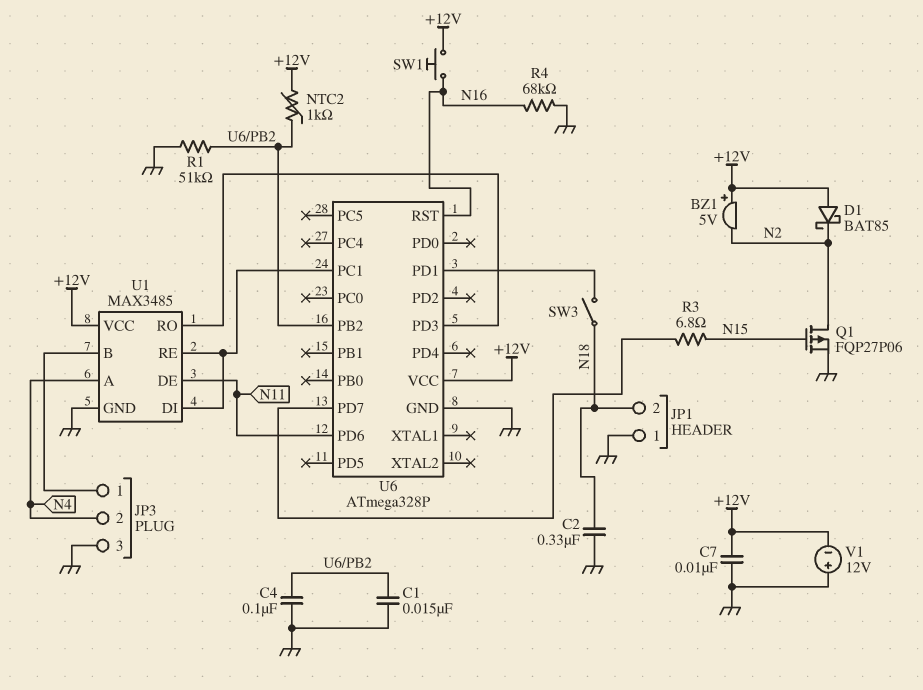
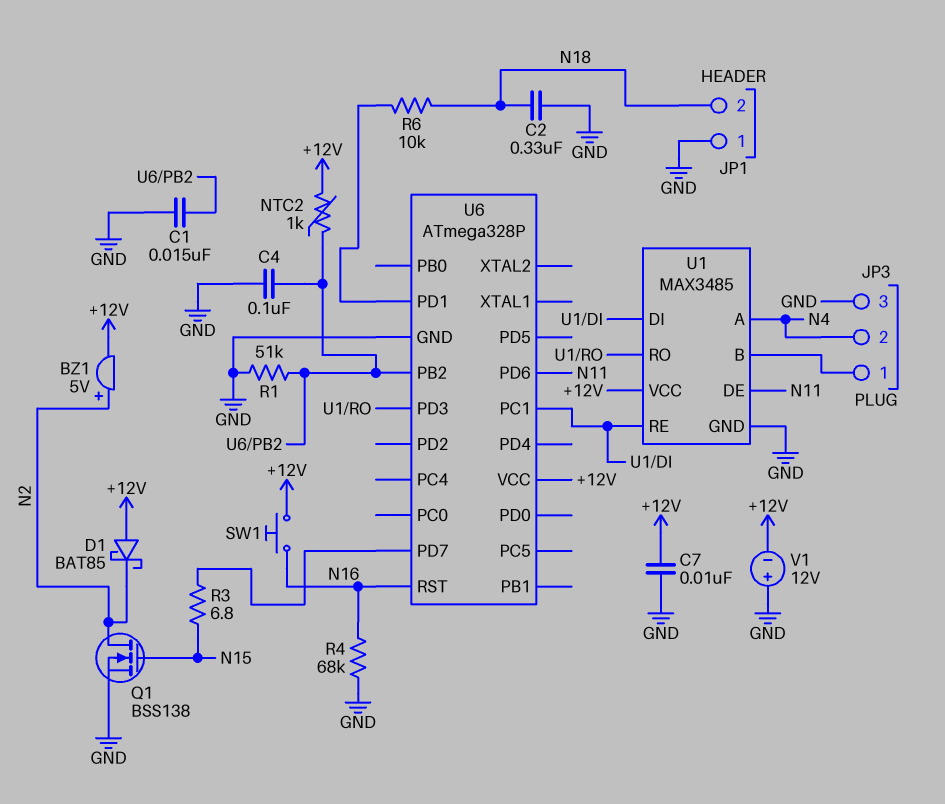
BZ1: buzzer 5V (plus +12V, minus N2) -> buzzer 5V (plus N2, minus +12V)
Q1: PMOS FQP27P06 (G N15, D N2, S GND) -> NMOS BSS138 (G N15, D N2, S GND)
R6: none -> 10k (N18, U6/PD1)
SW3: switch (N18, U6/PD1) -> none

